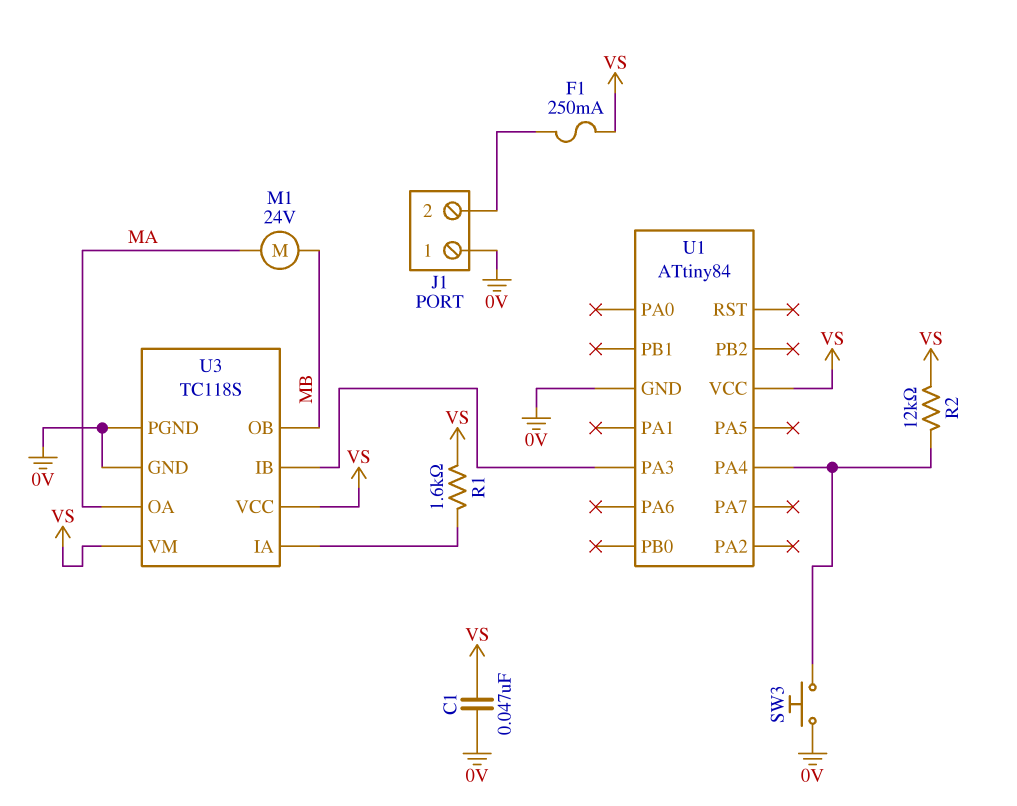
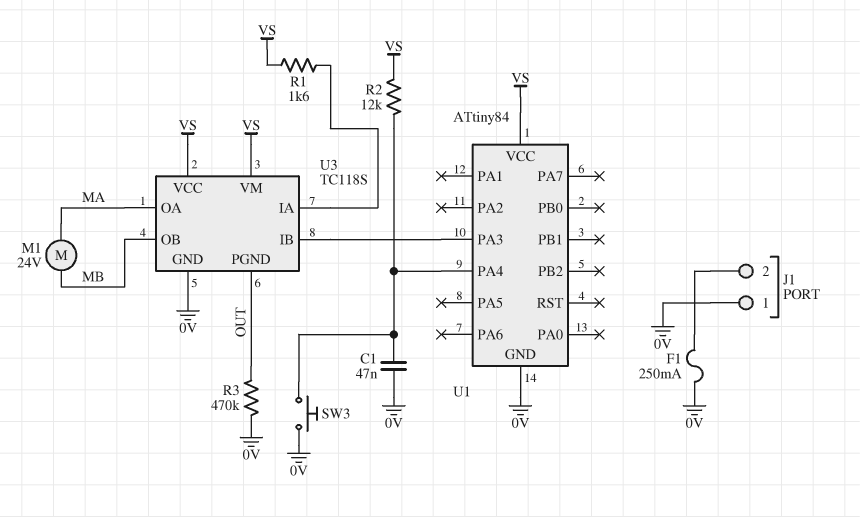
C1: 47nF (0V, VS) -> 47nF (0V, U1/PA4)
F1: 250mA (J1/2, VS) -> 250mA (0V, J1/2)
R3: none -> 470k (0V, OUT)
U3 pin PGND: 0V -> OUT

